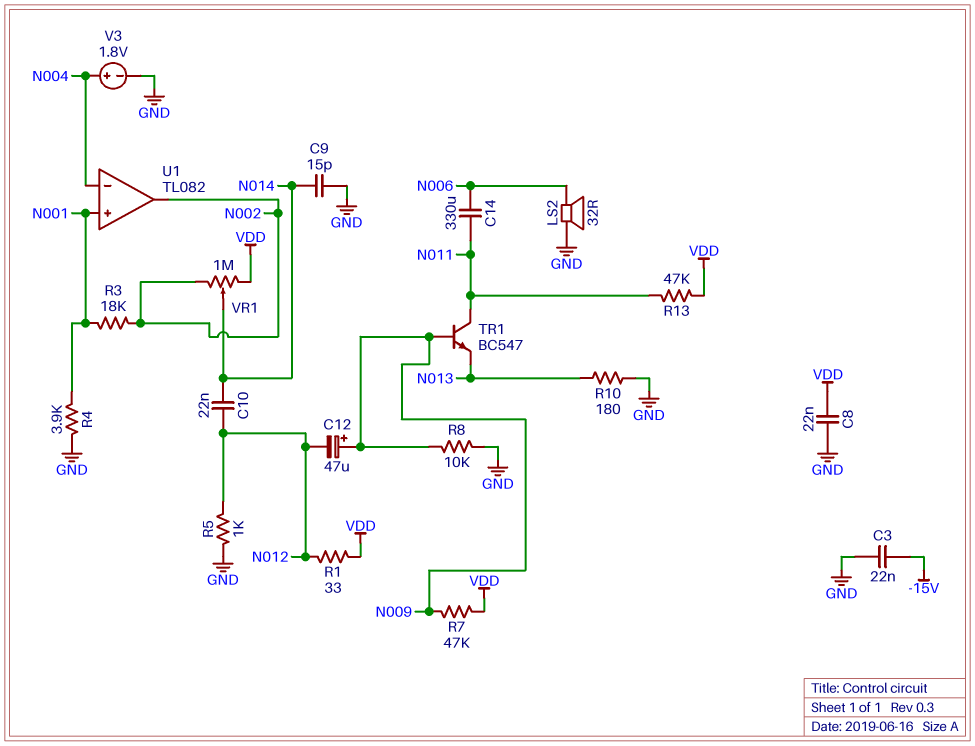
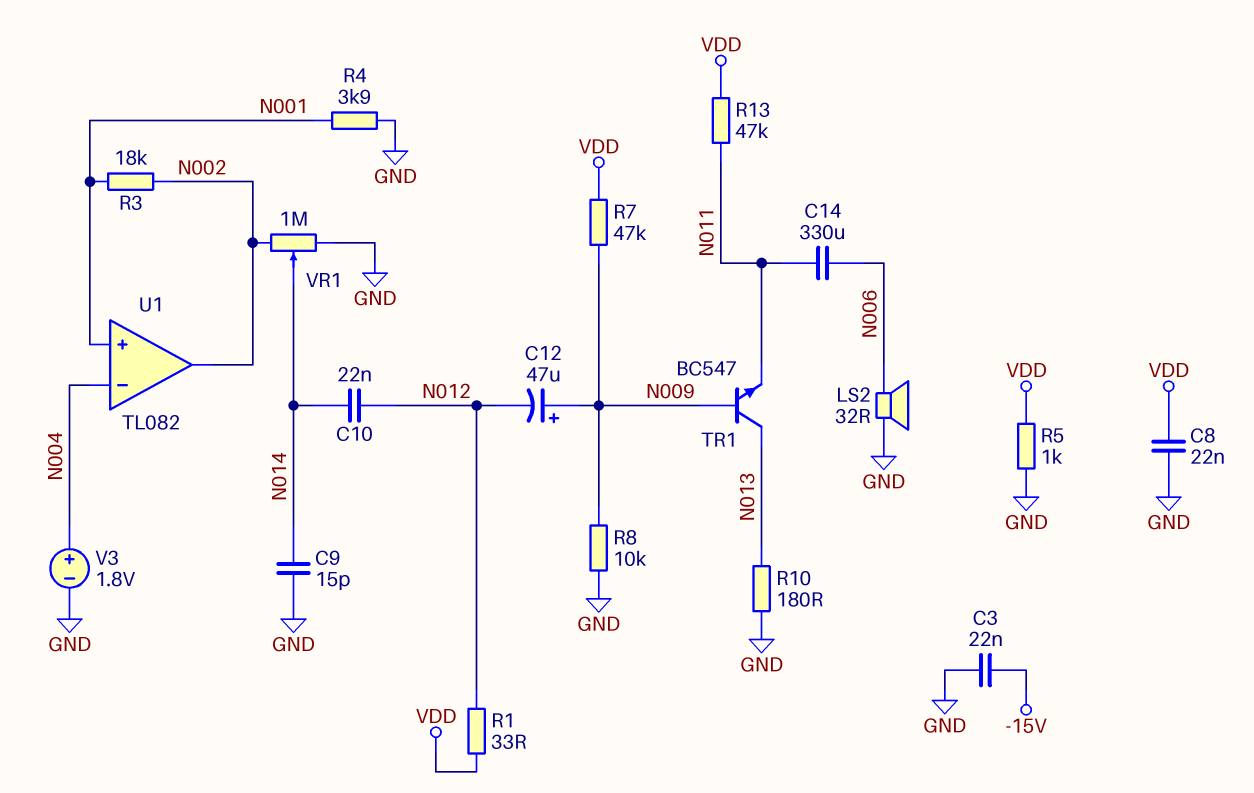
R5: 1k (GND, N012) -> 1k (GND, VDD)
TR1: NPN BC547 (B N009, C N011, E N013) -> NPN BC547 (B N009, C N013, E N011)
VR1: 1M (N002, VDD, wiper N014) -> 1M (GND, N002, wiper N014)

